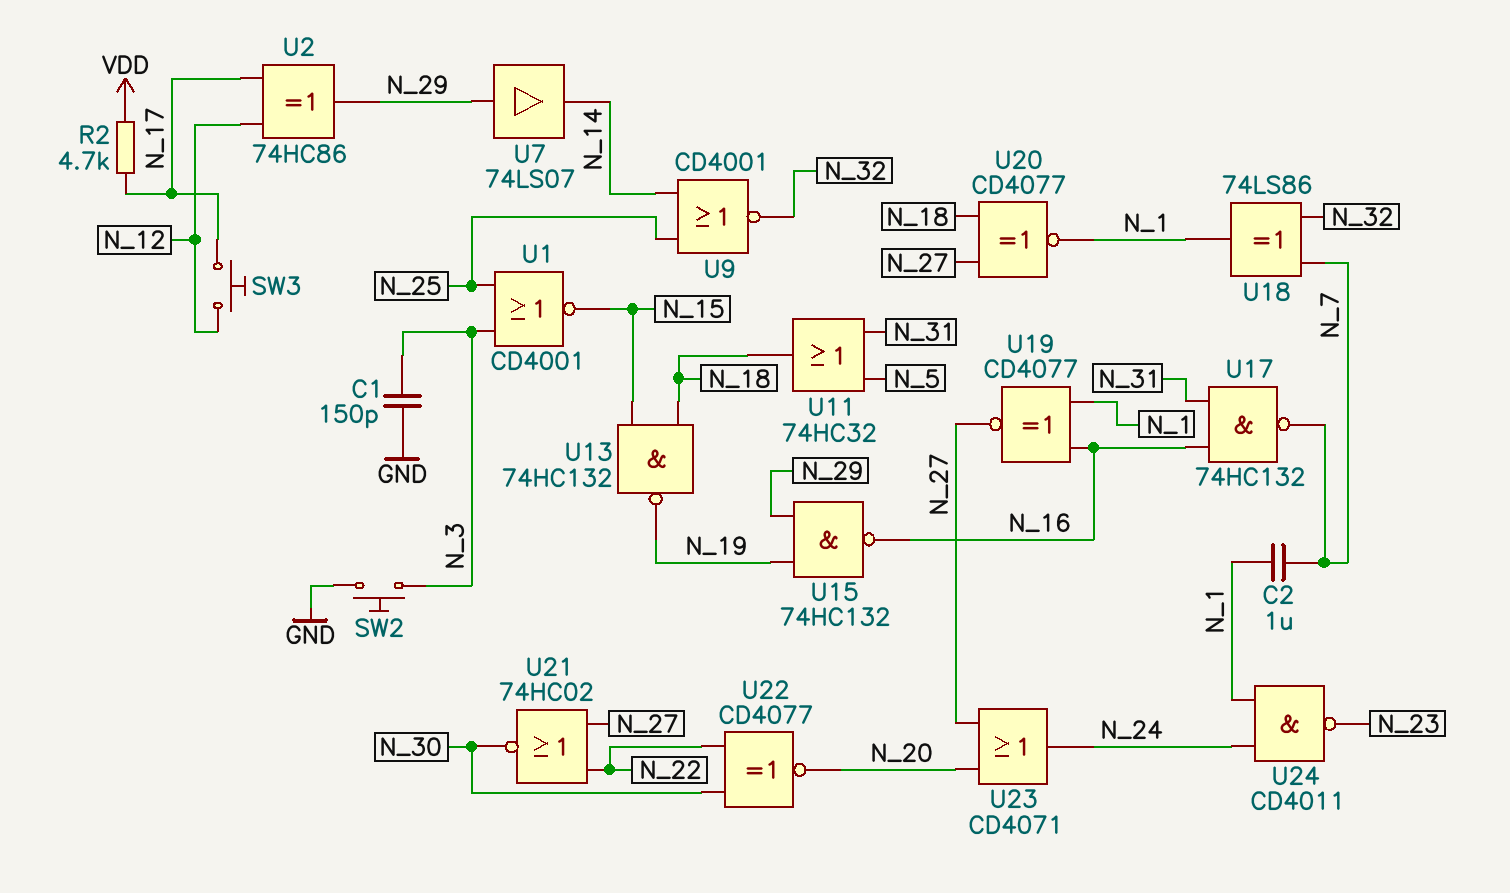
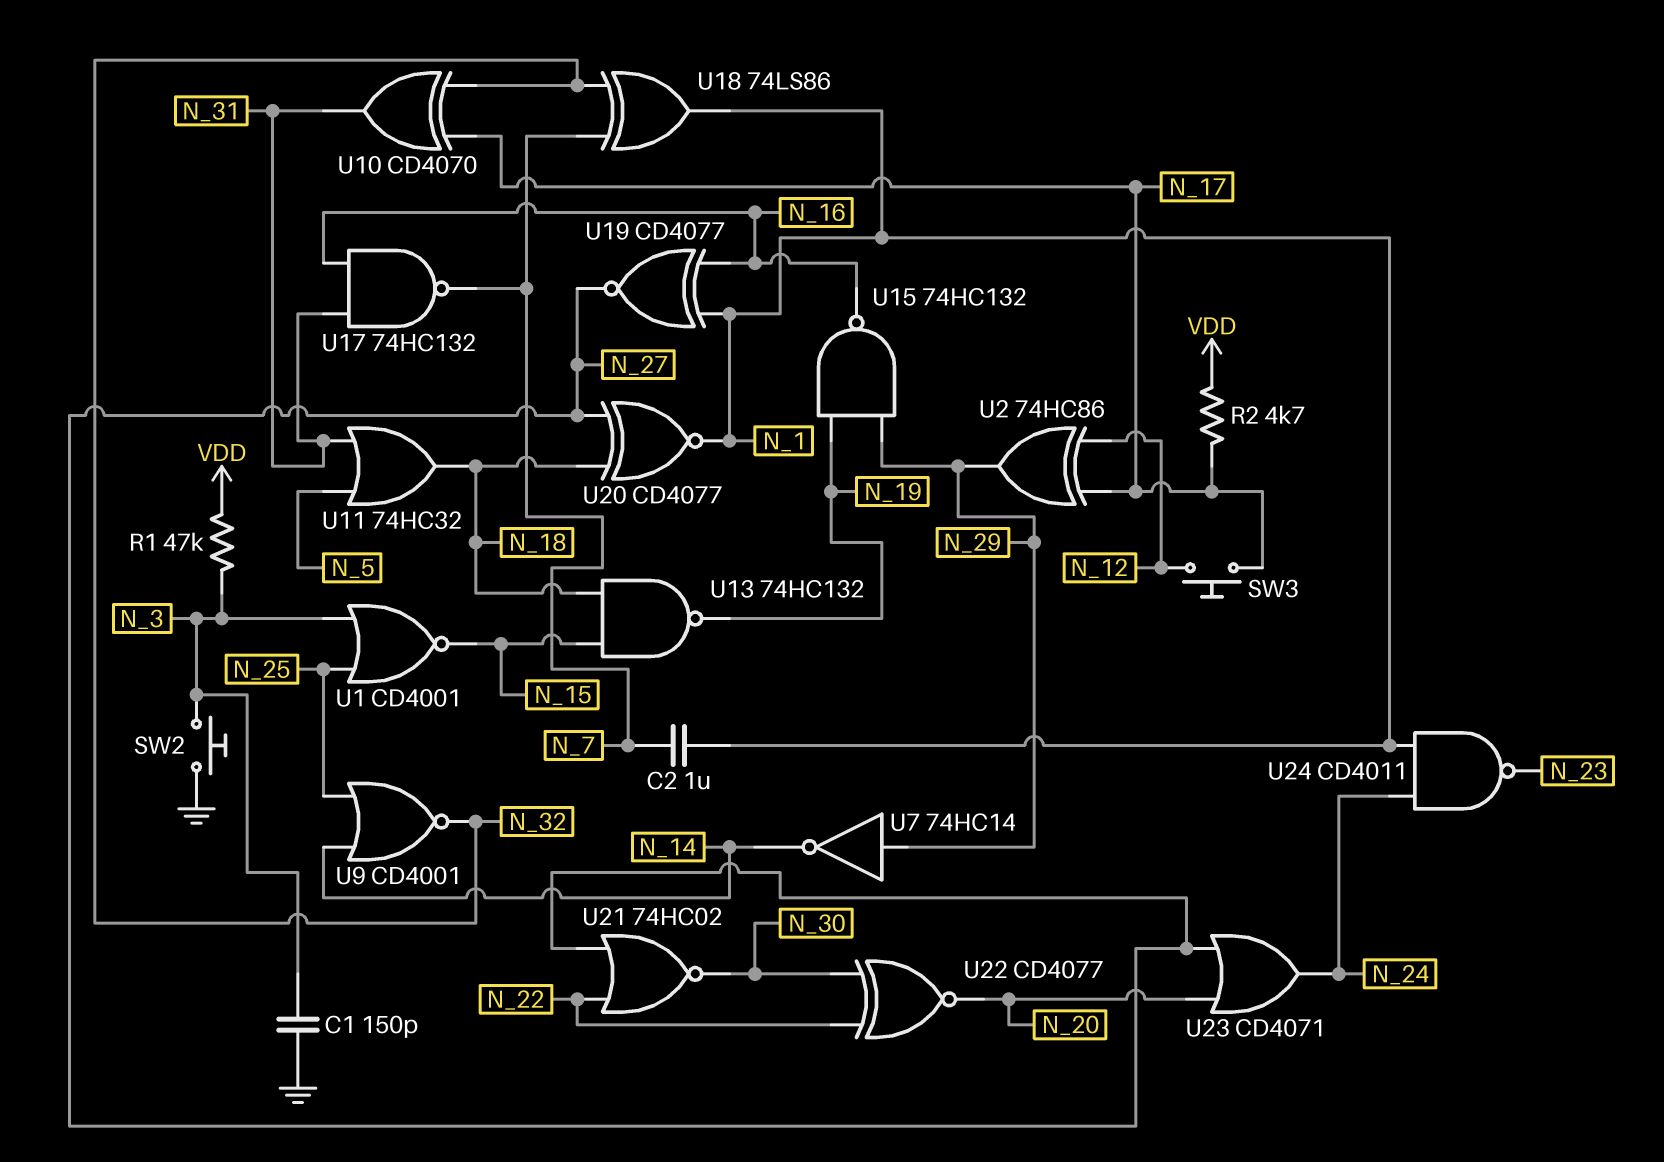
R1: none -> 47k (N_3, VDD)
U7: buffer 74LS07 (in N_29, out N_14) -> NOT 74HC14 (in N_29, out N_14)
U10: none -> XOR CD4070 (in N_17, in N_32, out N_31)

